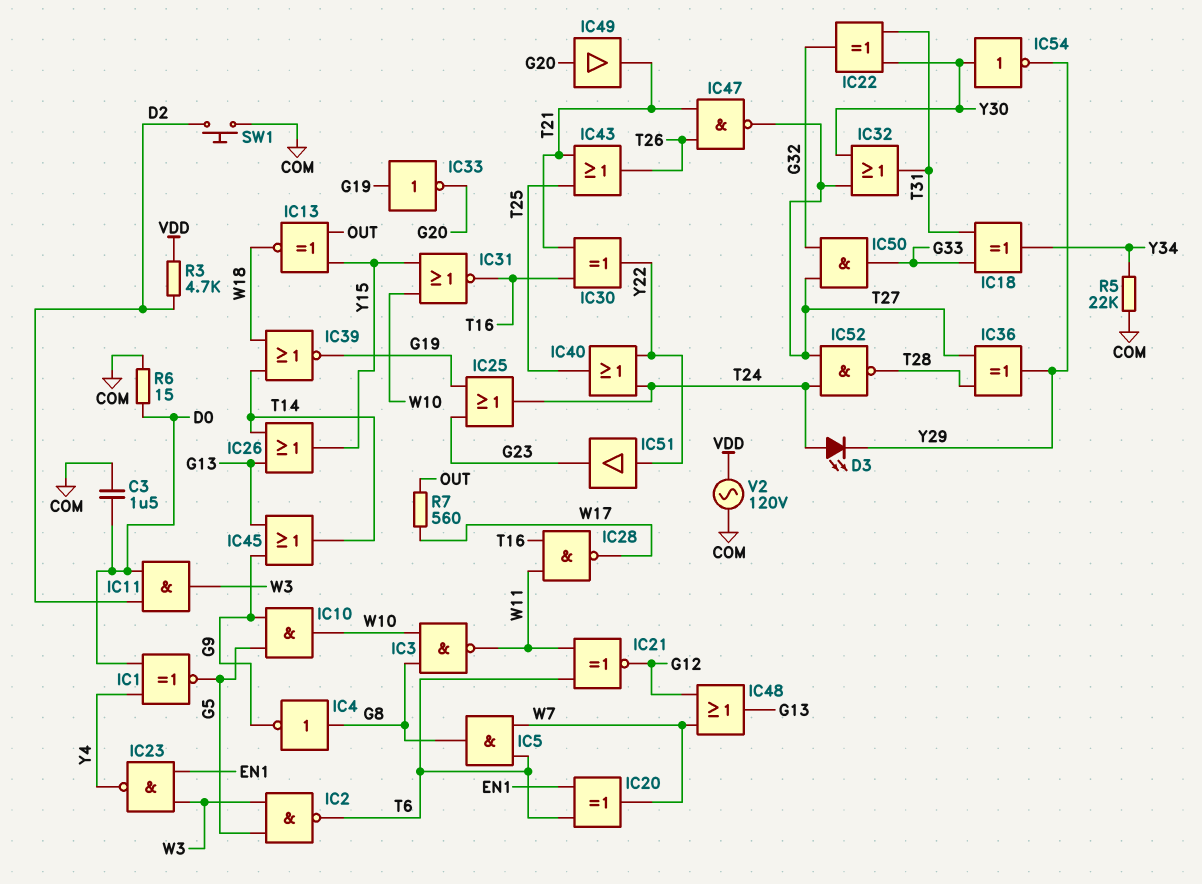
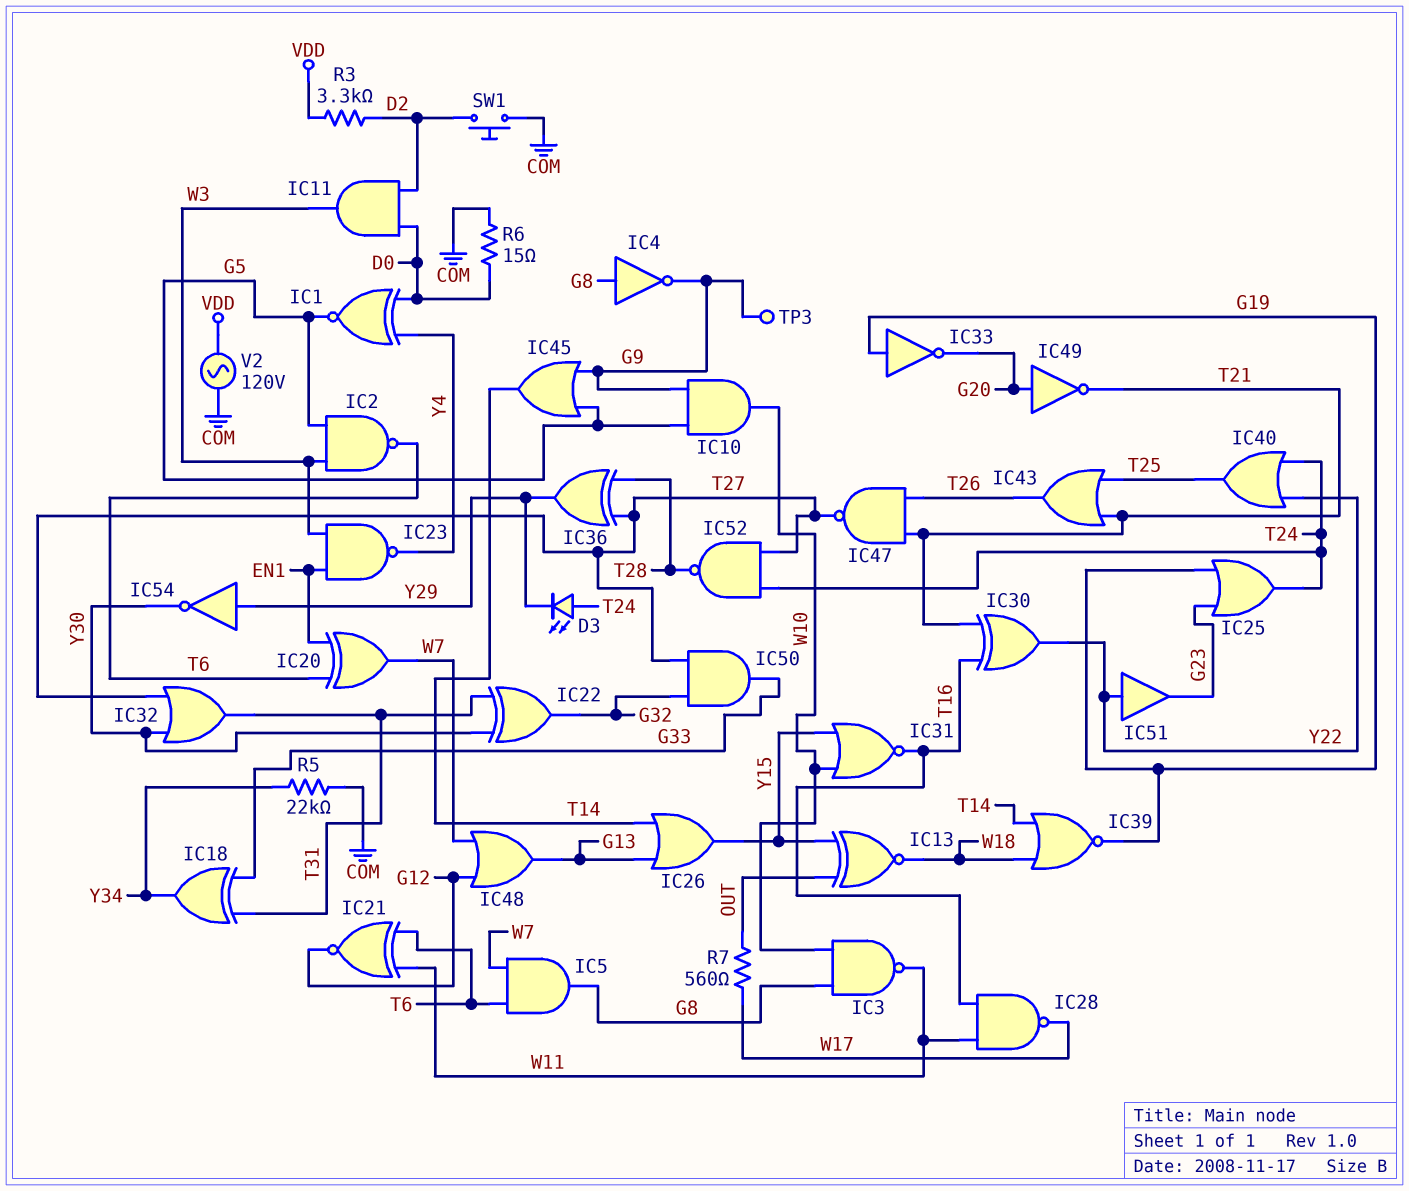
C3: 1.5uF (COM, D0) -> none
IC45: OR (in G9, in G13, out T14) -> OR (in G5, in G9, out T14)
IC49: buffer (in G20, out T21) -> NOT (in G20, out T21)
IC54: NOT (in Y30, out Y29) -> NOT (in Y29, out Y30)
R3: 4.7k (D2, VDD) -> 3.3k (D2, VDD)
TP3: none -> test point (G9)

